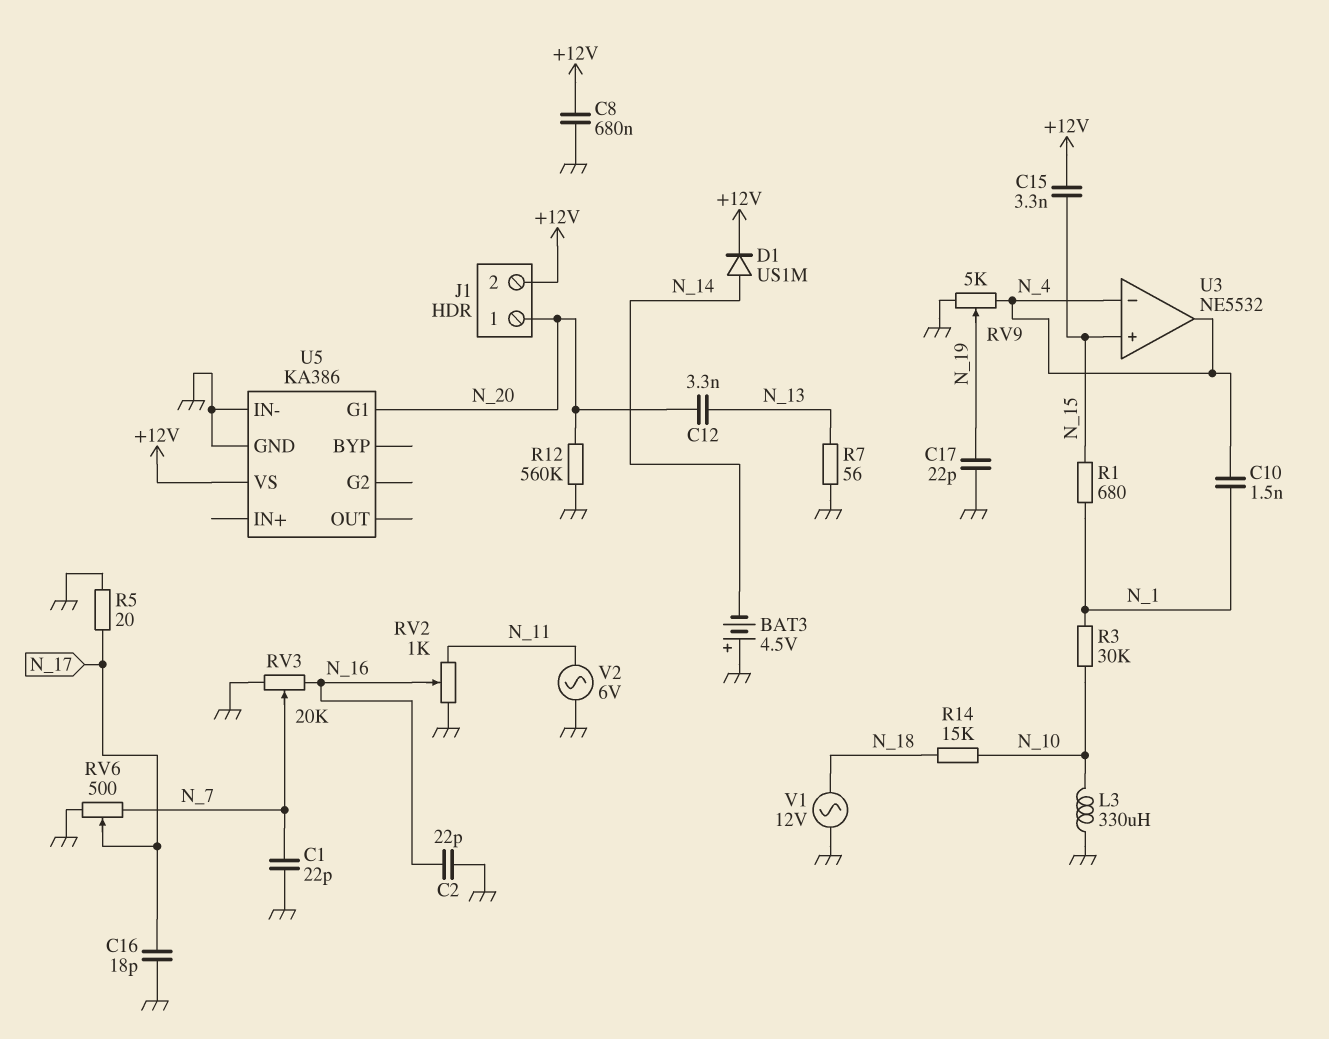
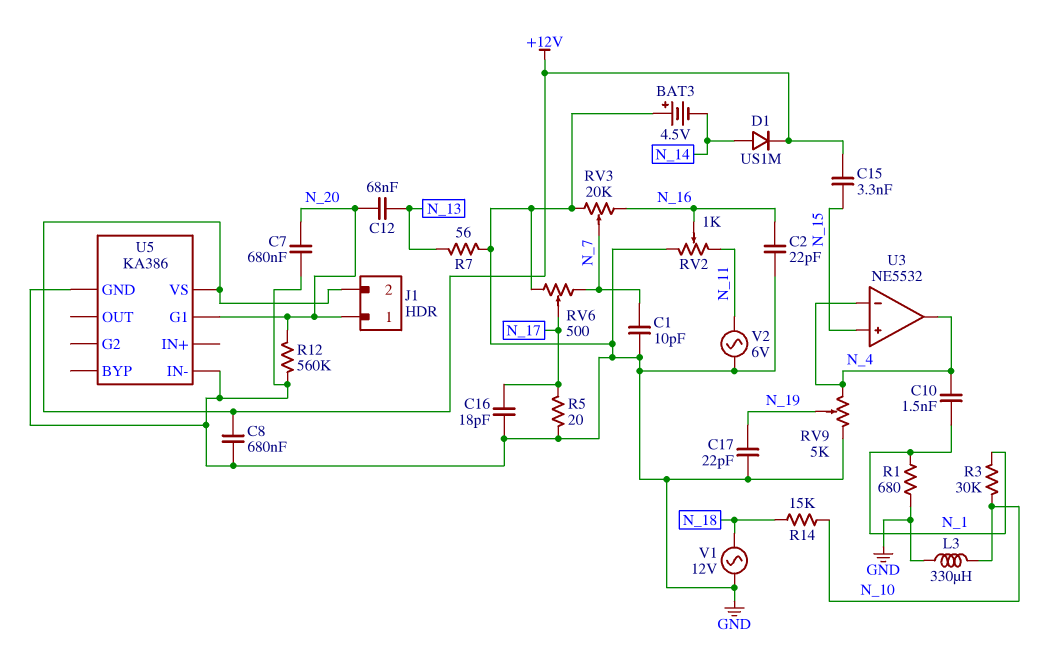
C1: 22pF (GND, N_7) -> 10pF (GND, N_7)
C7: none -> 680nF (GND, N_20)
C12: 3.3nF (N_13, N_20) -> 68nF (N_13, N_20)
R1: 680 (N_1, N_15) -> 680 (GND, N_1)

